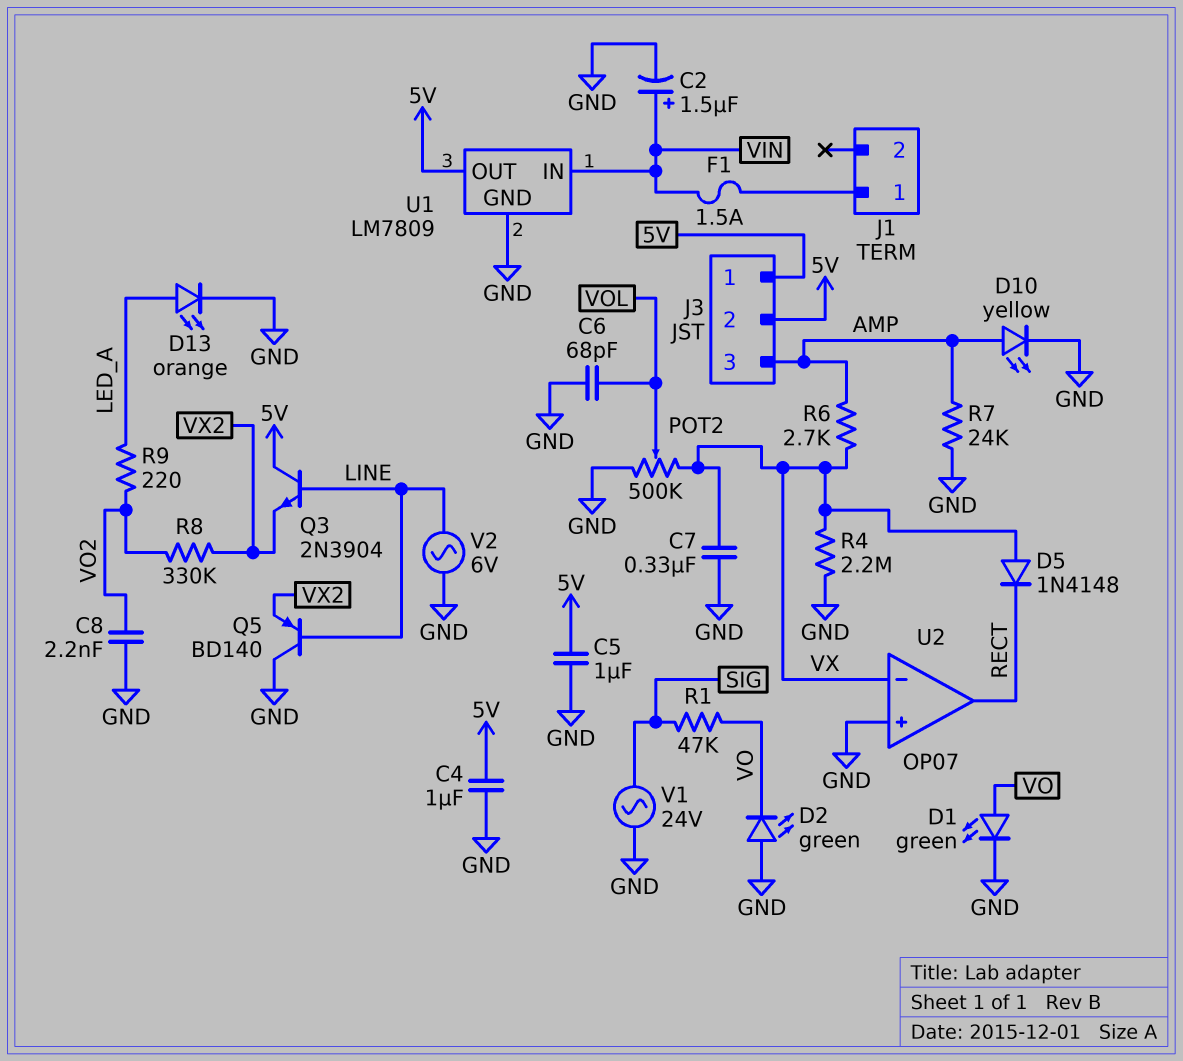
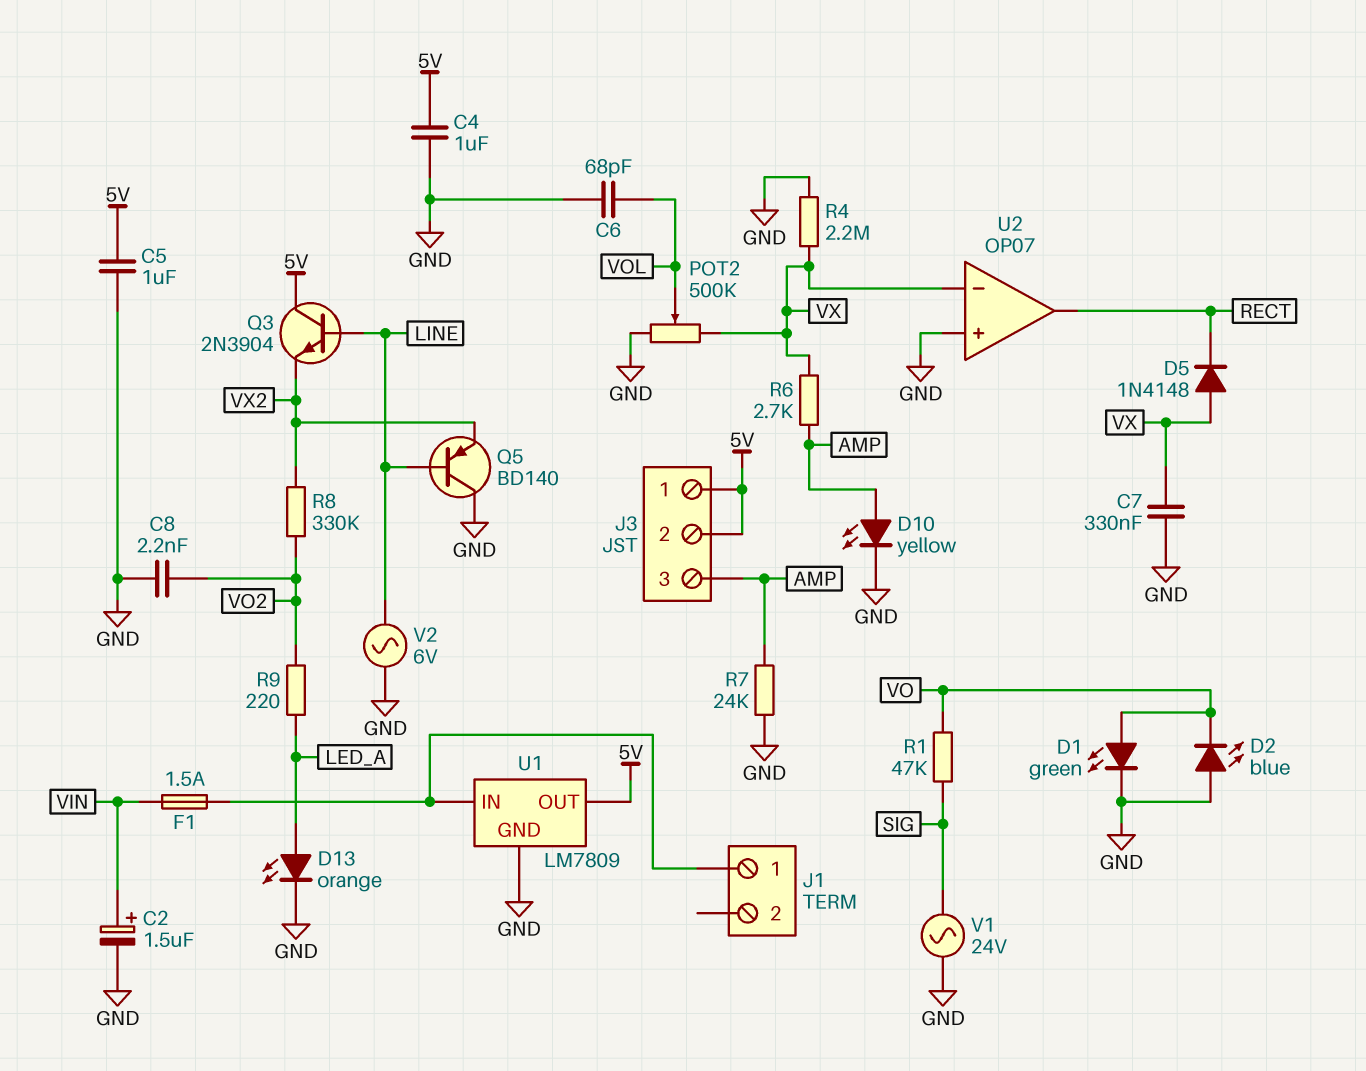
D2: LED green (A GND, K VO) -> LED blue (A GND, K VO)
U1 pin IN: VIN -> J1/1

